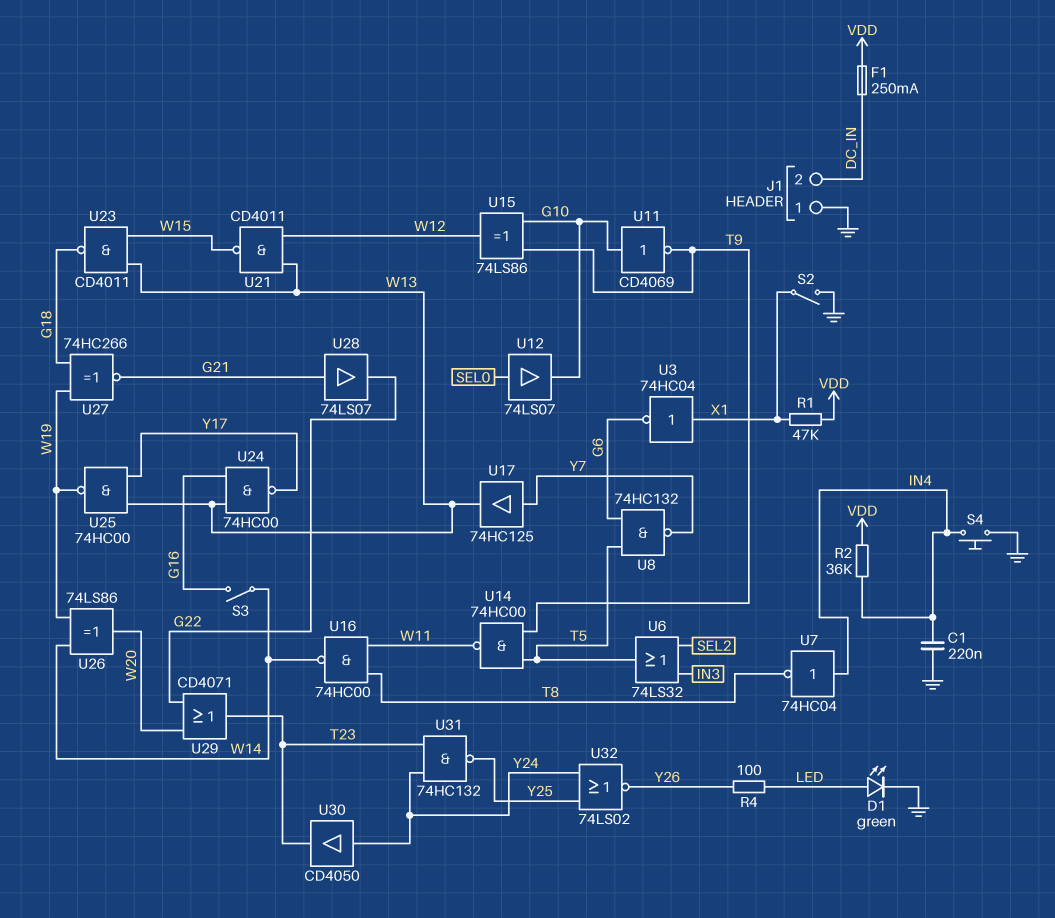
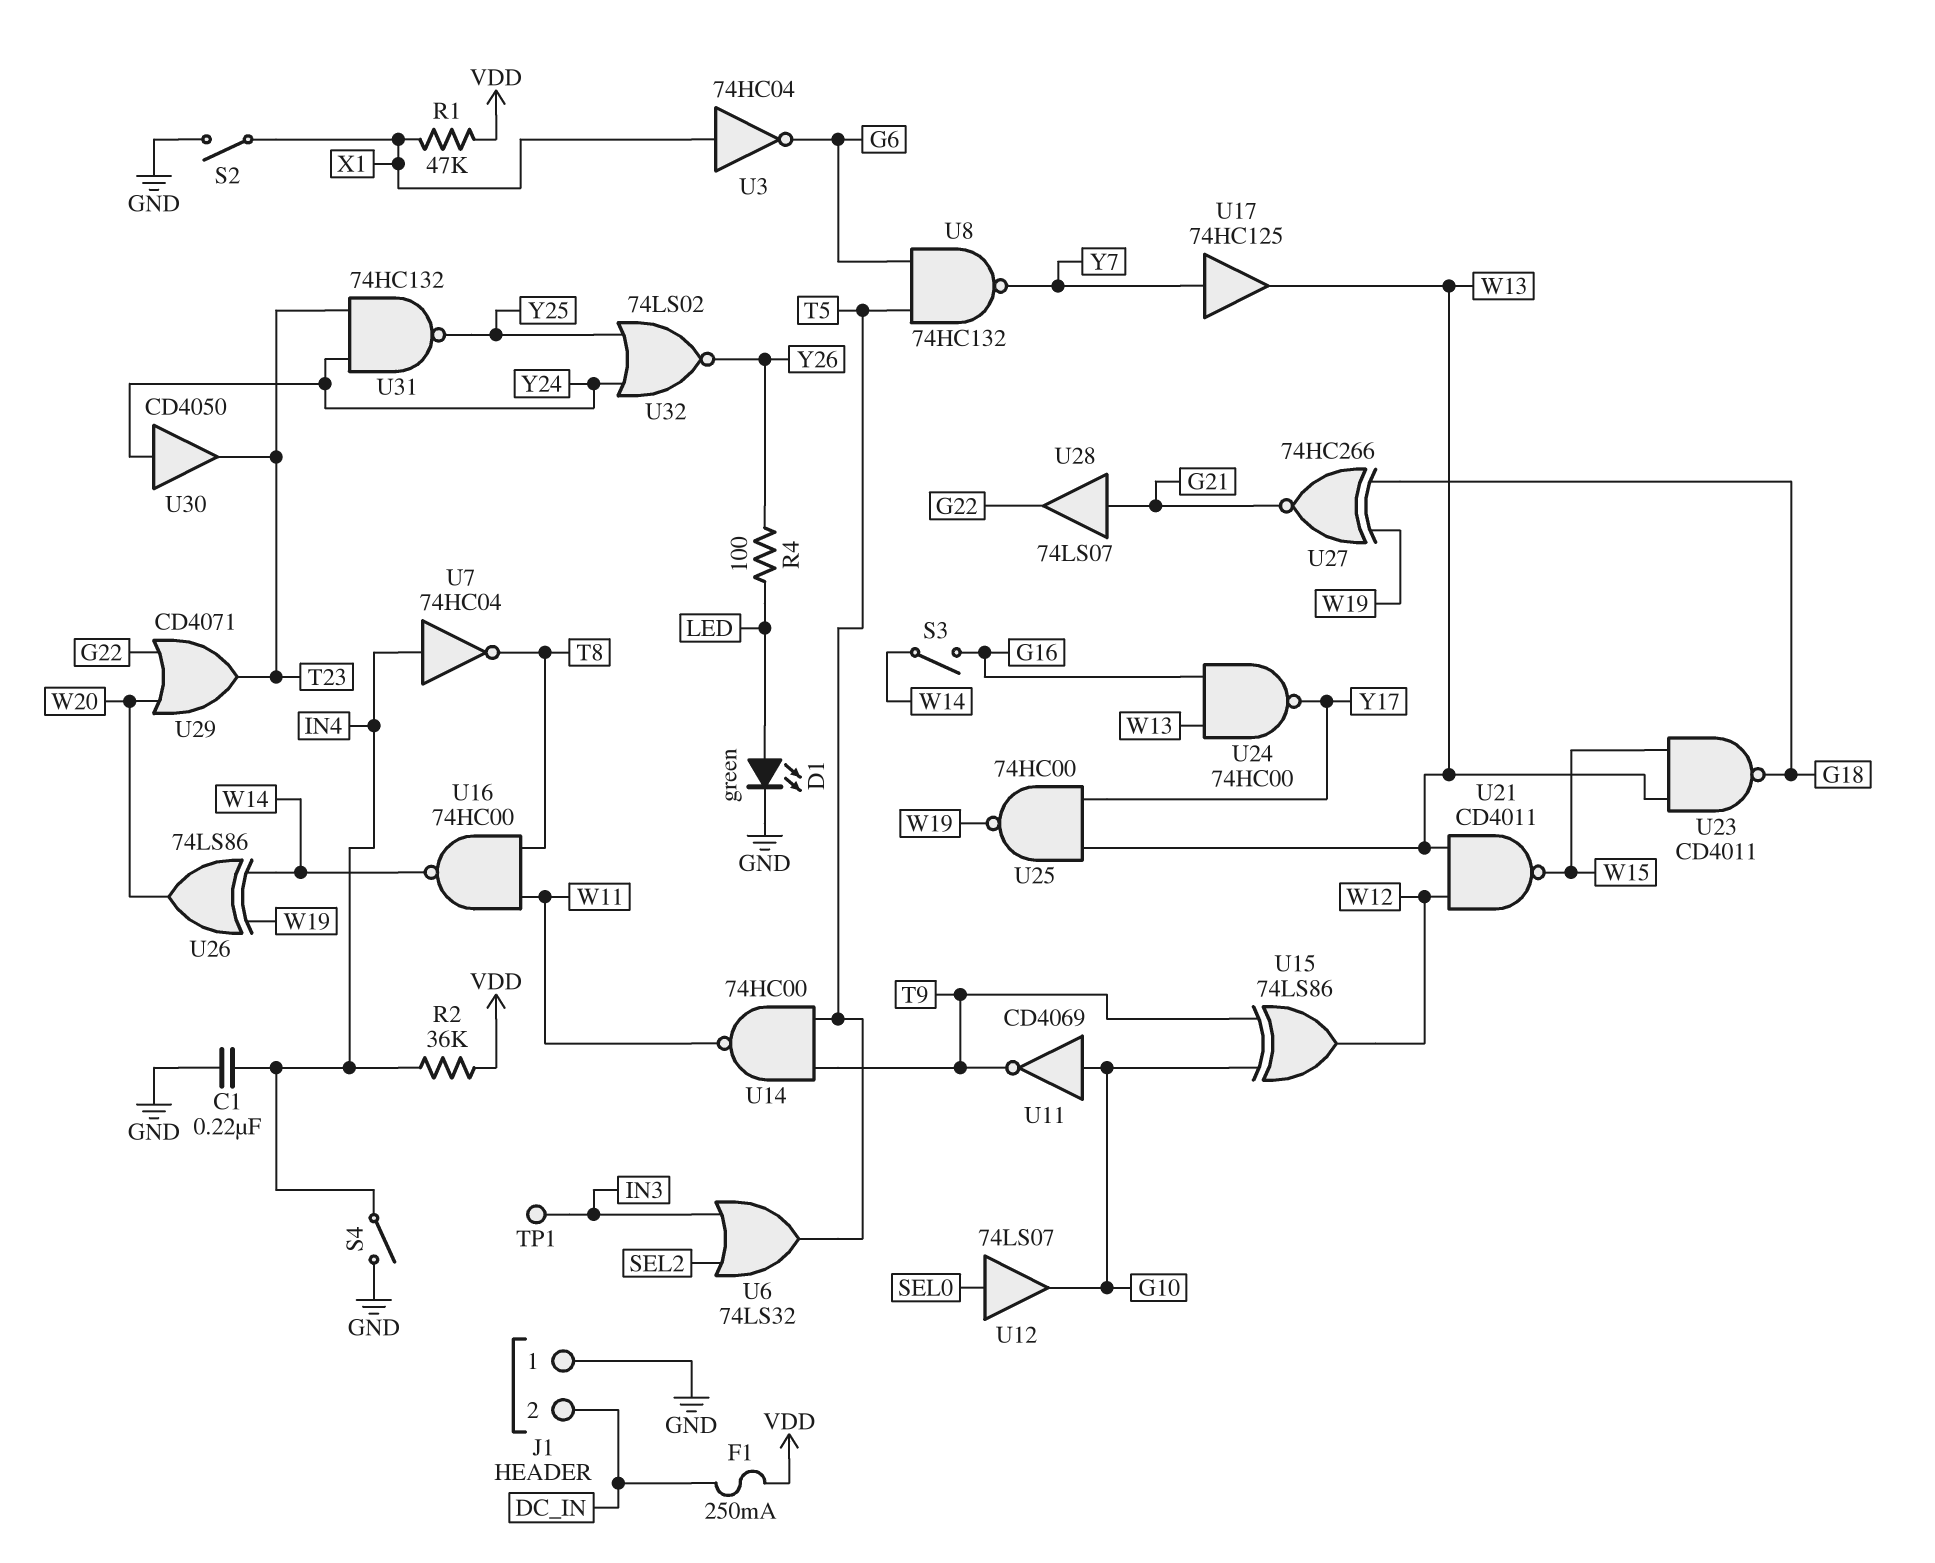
S4: button (GND, IN4) -> switch (GND, IN4)
TP1: none -> test point (IN3)

